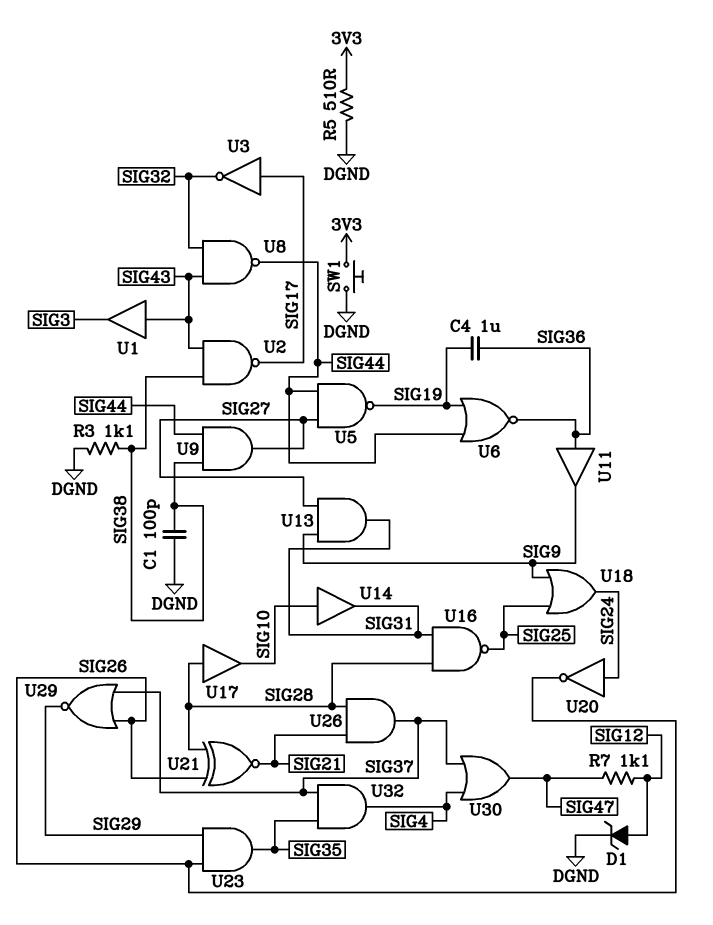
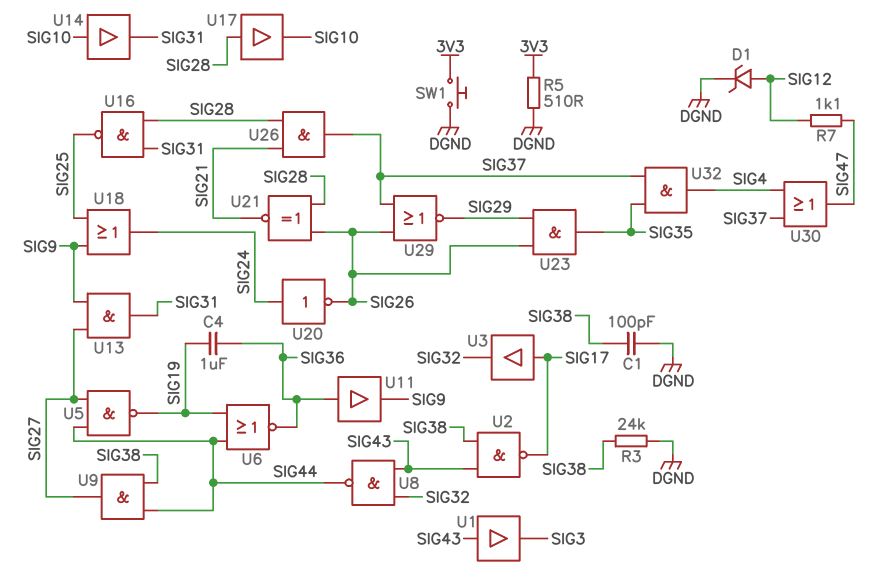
R3: 1.1k (DGND, SIG38) -> 24k (DGND, SIG38)
U3: NOT (in SIG17, out SIG32) -> buffer (in SIG17, out SIG32)

